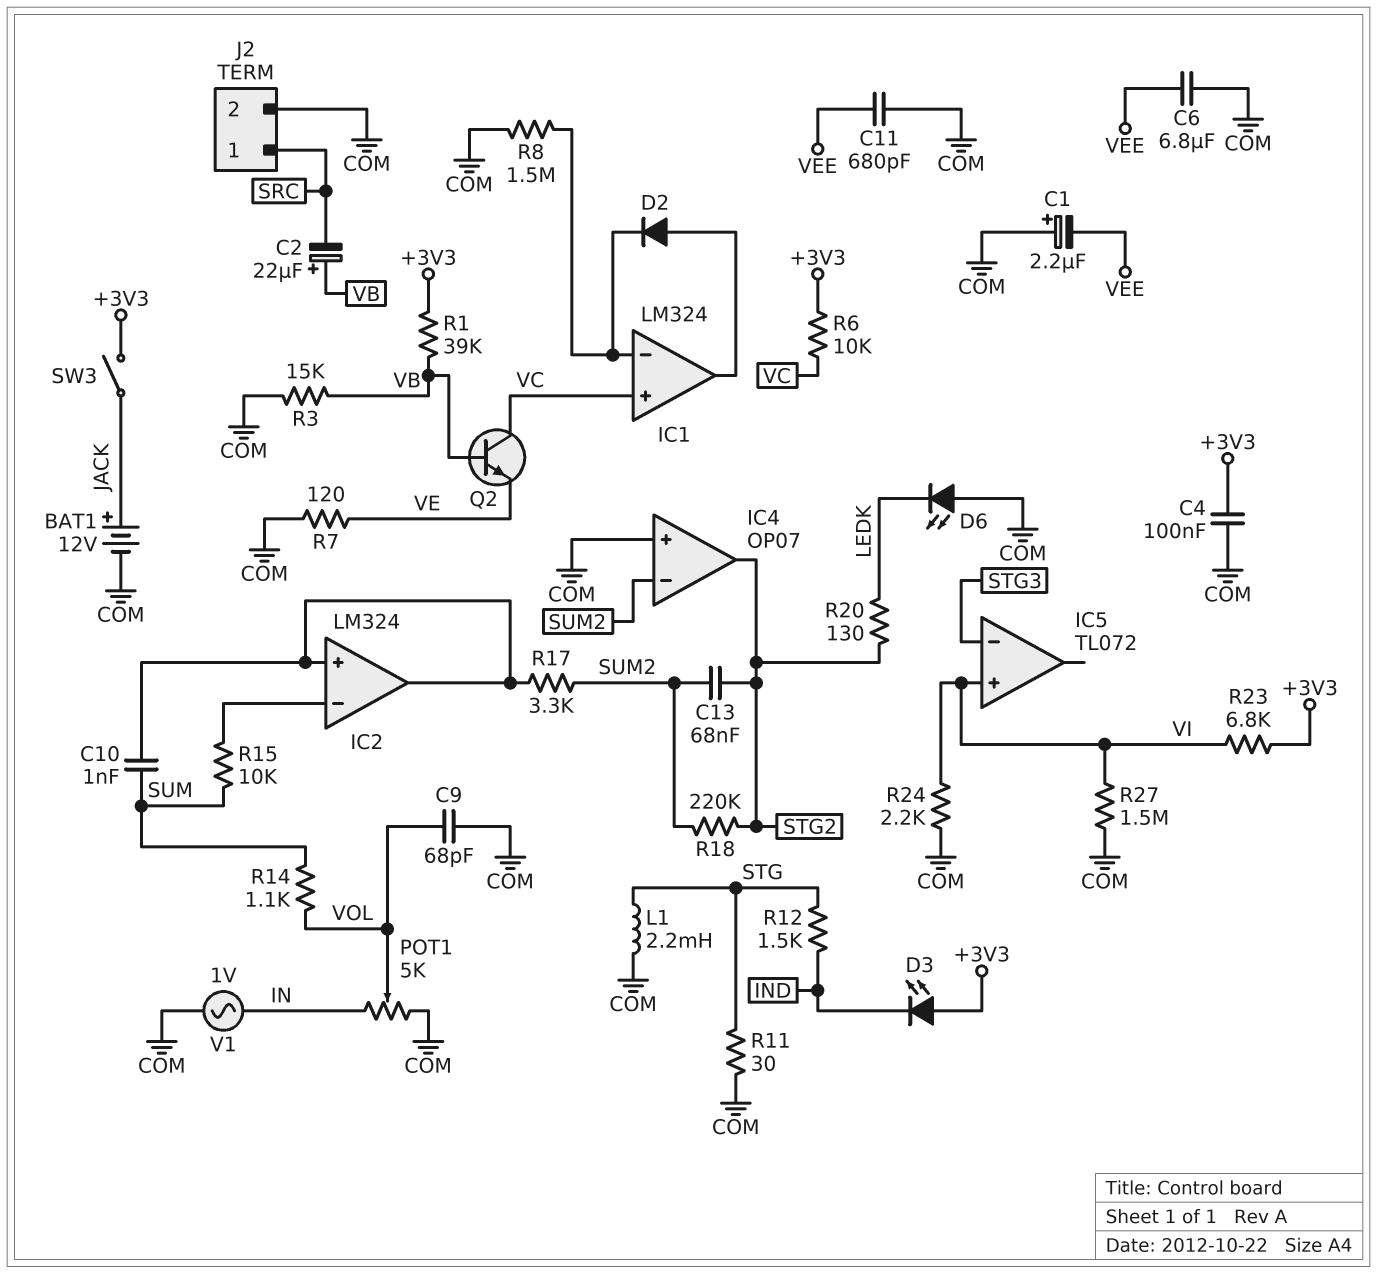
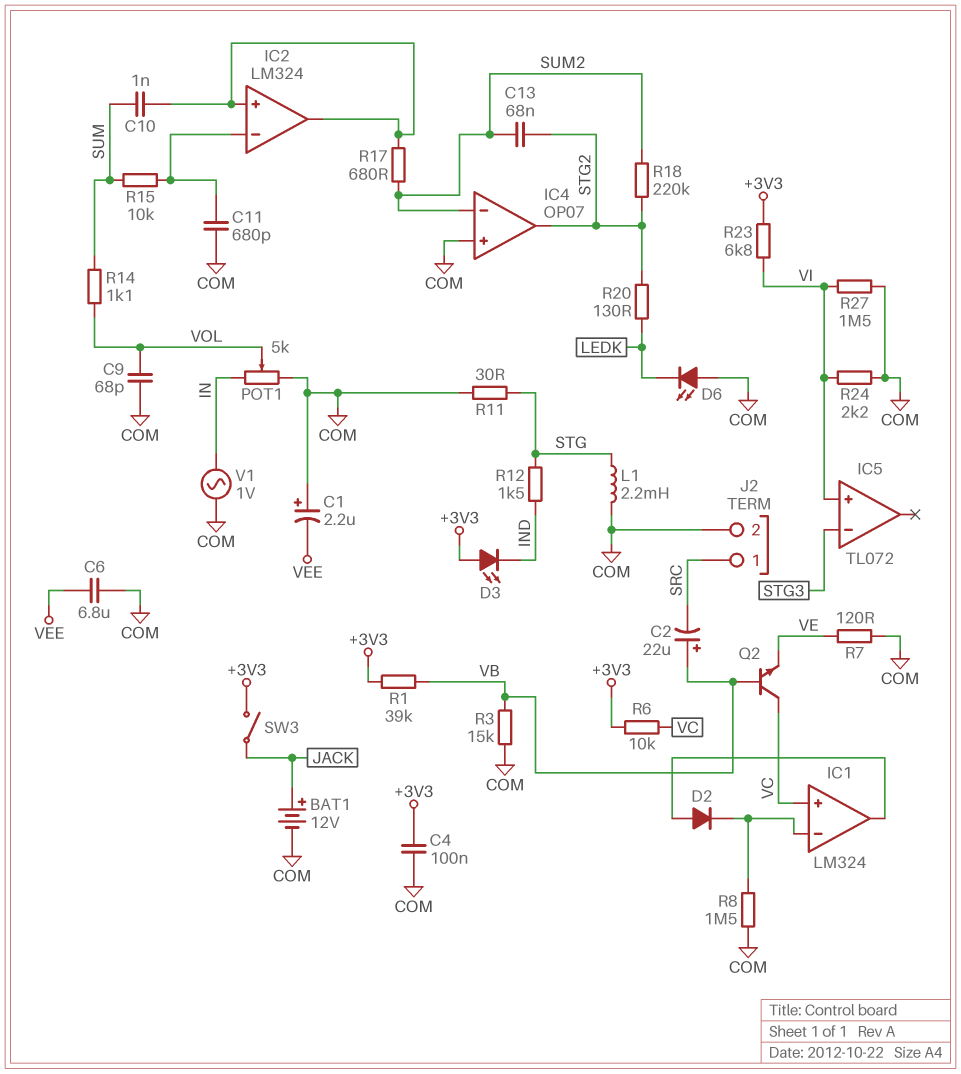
C11: 680pF (COM, VEE) -> 680pF (COM, IC2/in-)
R17: 3.3k (IC2/in+, SUM2) -> 680 (IC2/in+, SUM2)

